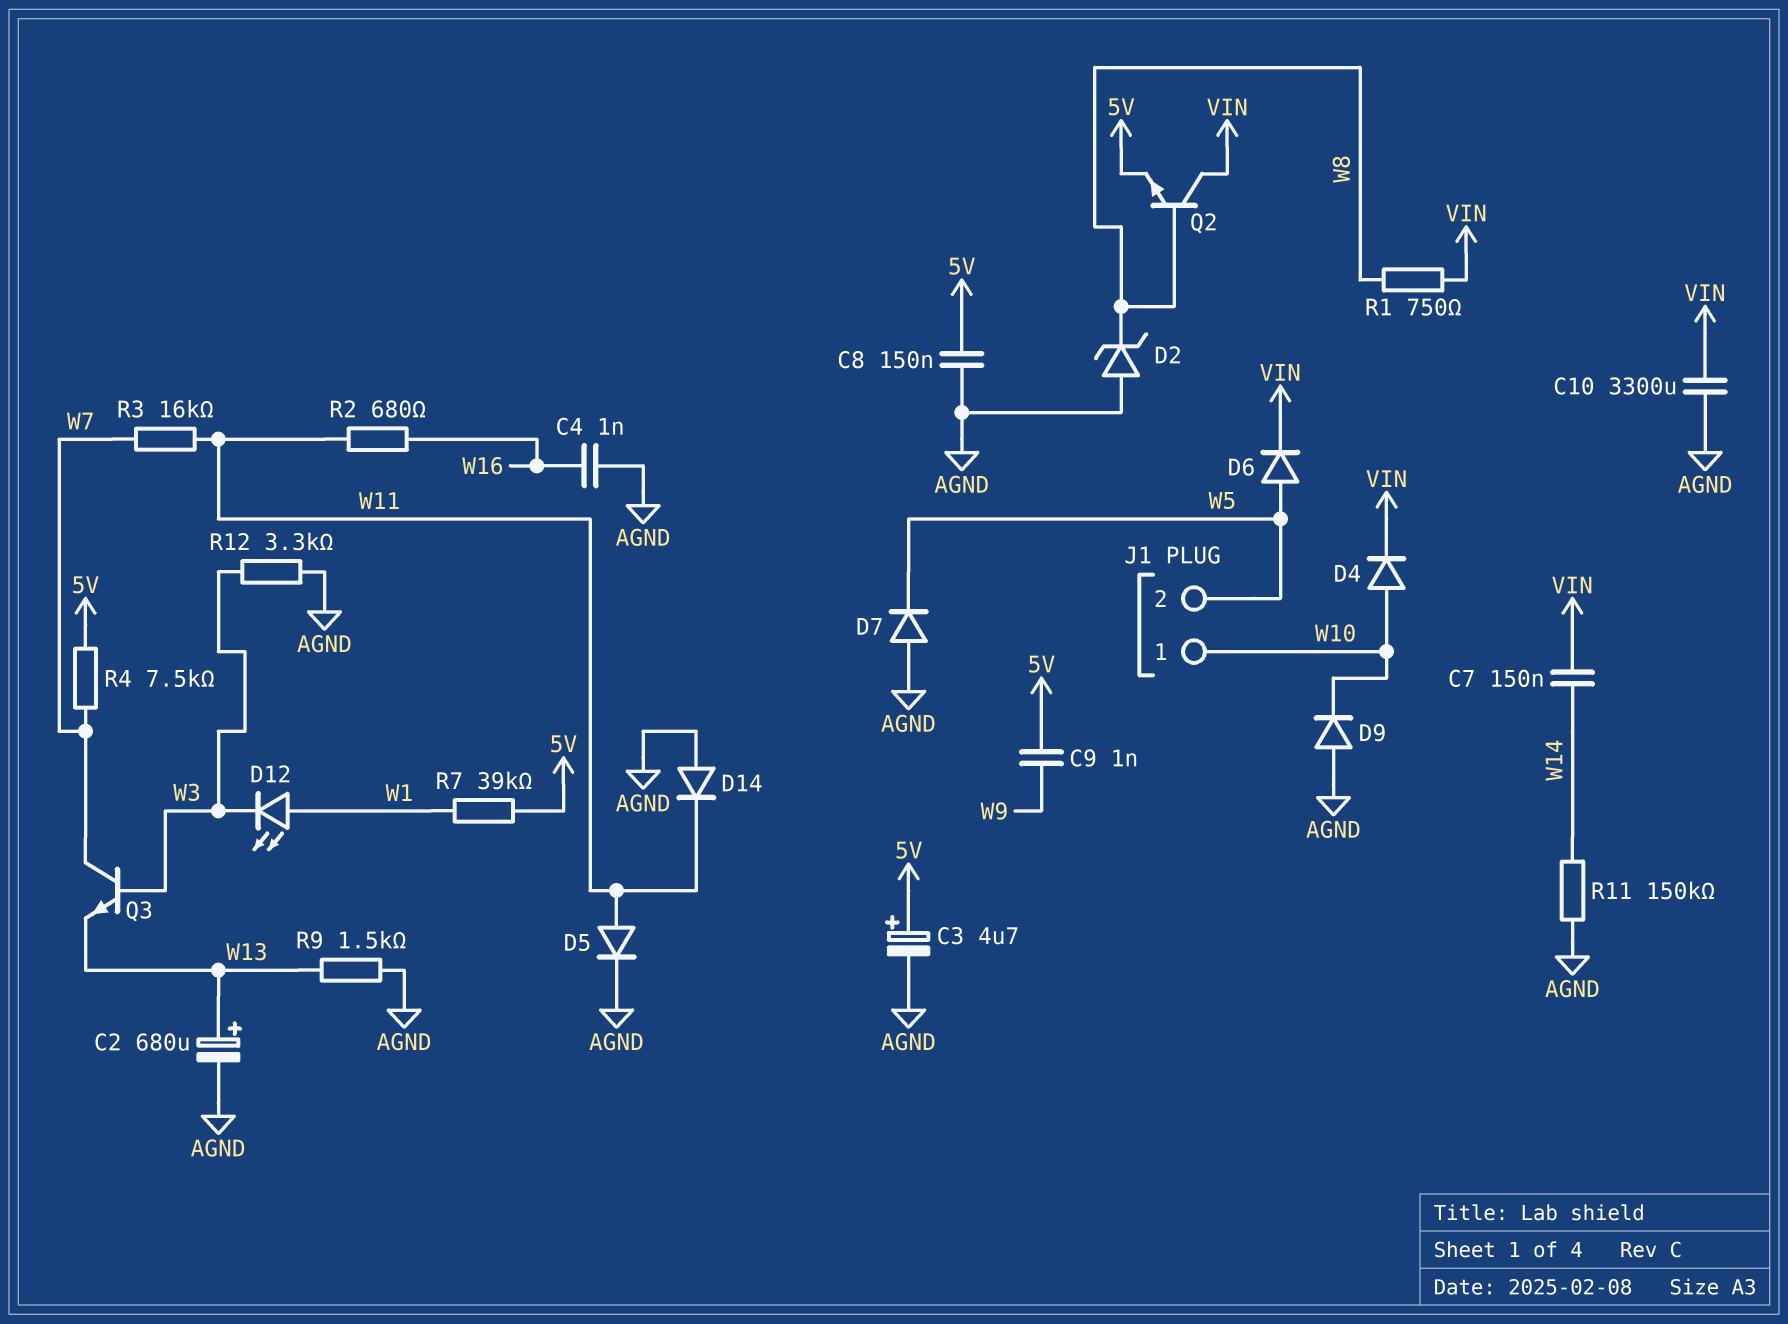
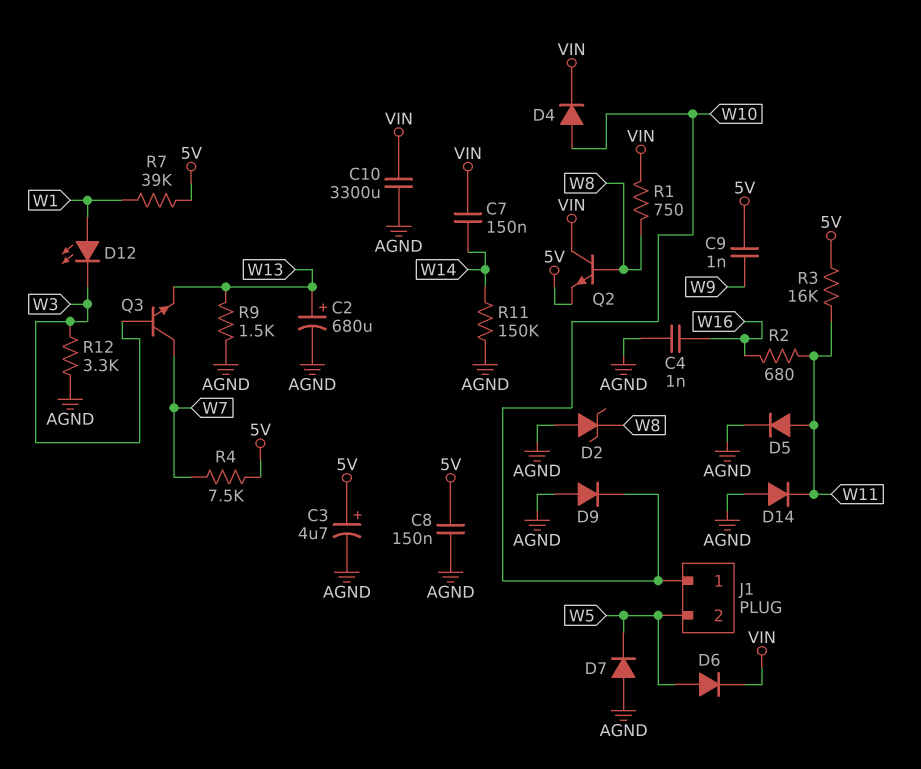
R3: 16k (W7, W11) -> 16k (5V, W11)

